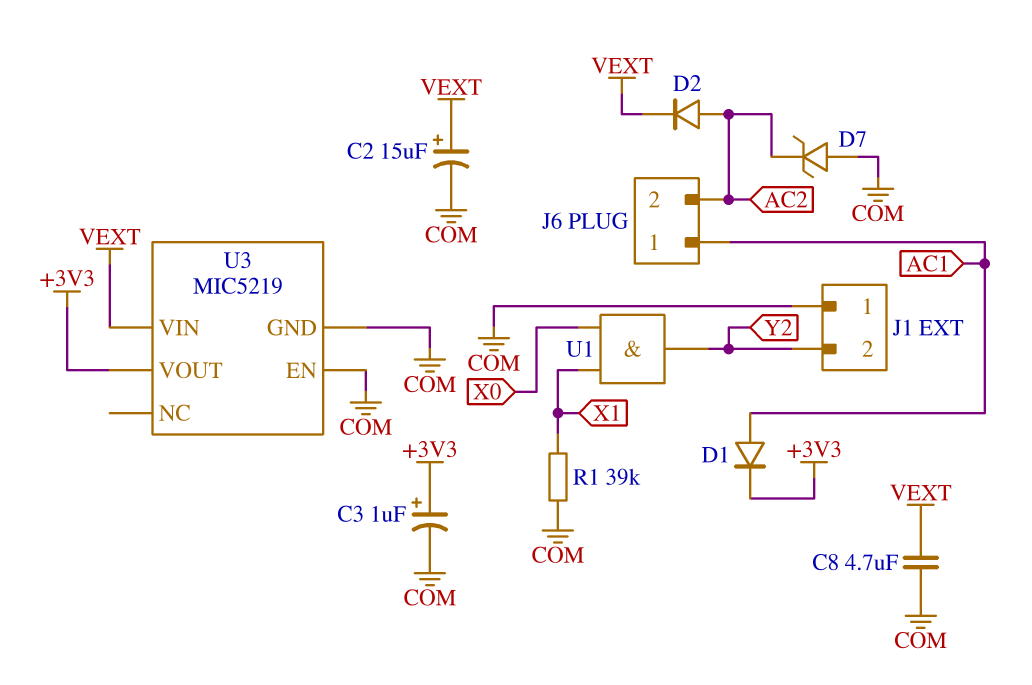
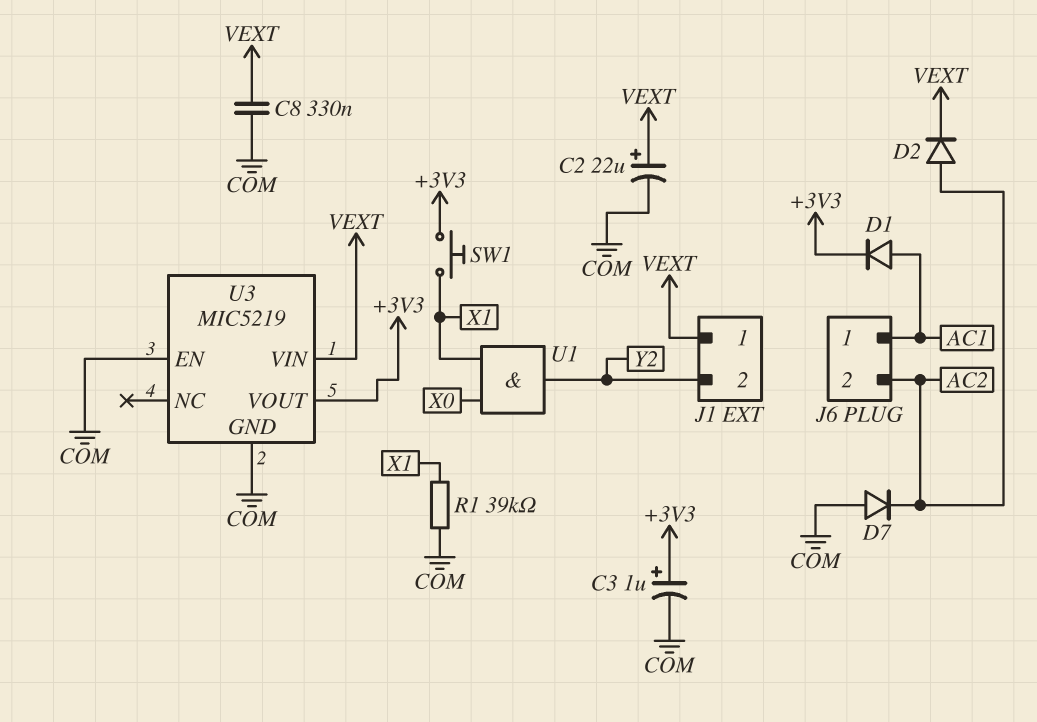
C2: 15uF (plus VEXT, minus COM) -> 22uF (plus VEXT, minus COM)
C8: 4.7uF (COM, VEXT) -> 330nF (COM, VEXT)
D7: zener (A COM, K AC2) -> diode (A COM, K AC2)
J1 pin 1: COM -> VEXT
SW1: none -> button (+3V3, X1)

